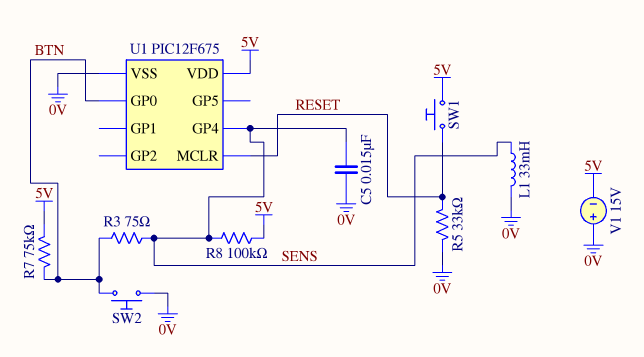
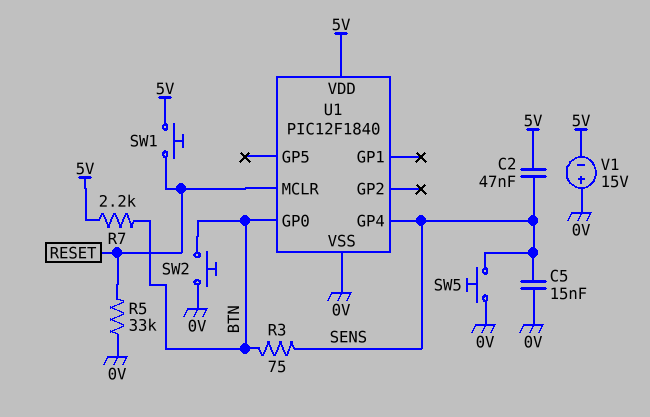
C2: none -> 47nF (5V, SENS)
L1: 33mH (0V, SENS) -> none
R7: 75k (5V, BTN) -> 2.2k (5V, BTN)
R8: 100k (5V, SENS) -> none
SW5: none -> button (0V, SENS)
U1: PIC12F675 -> PIC12F1840

